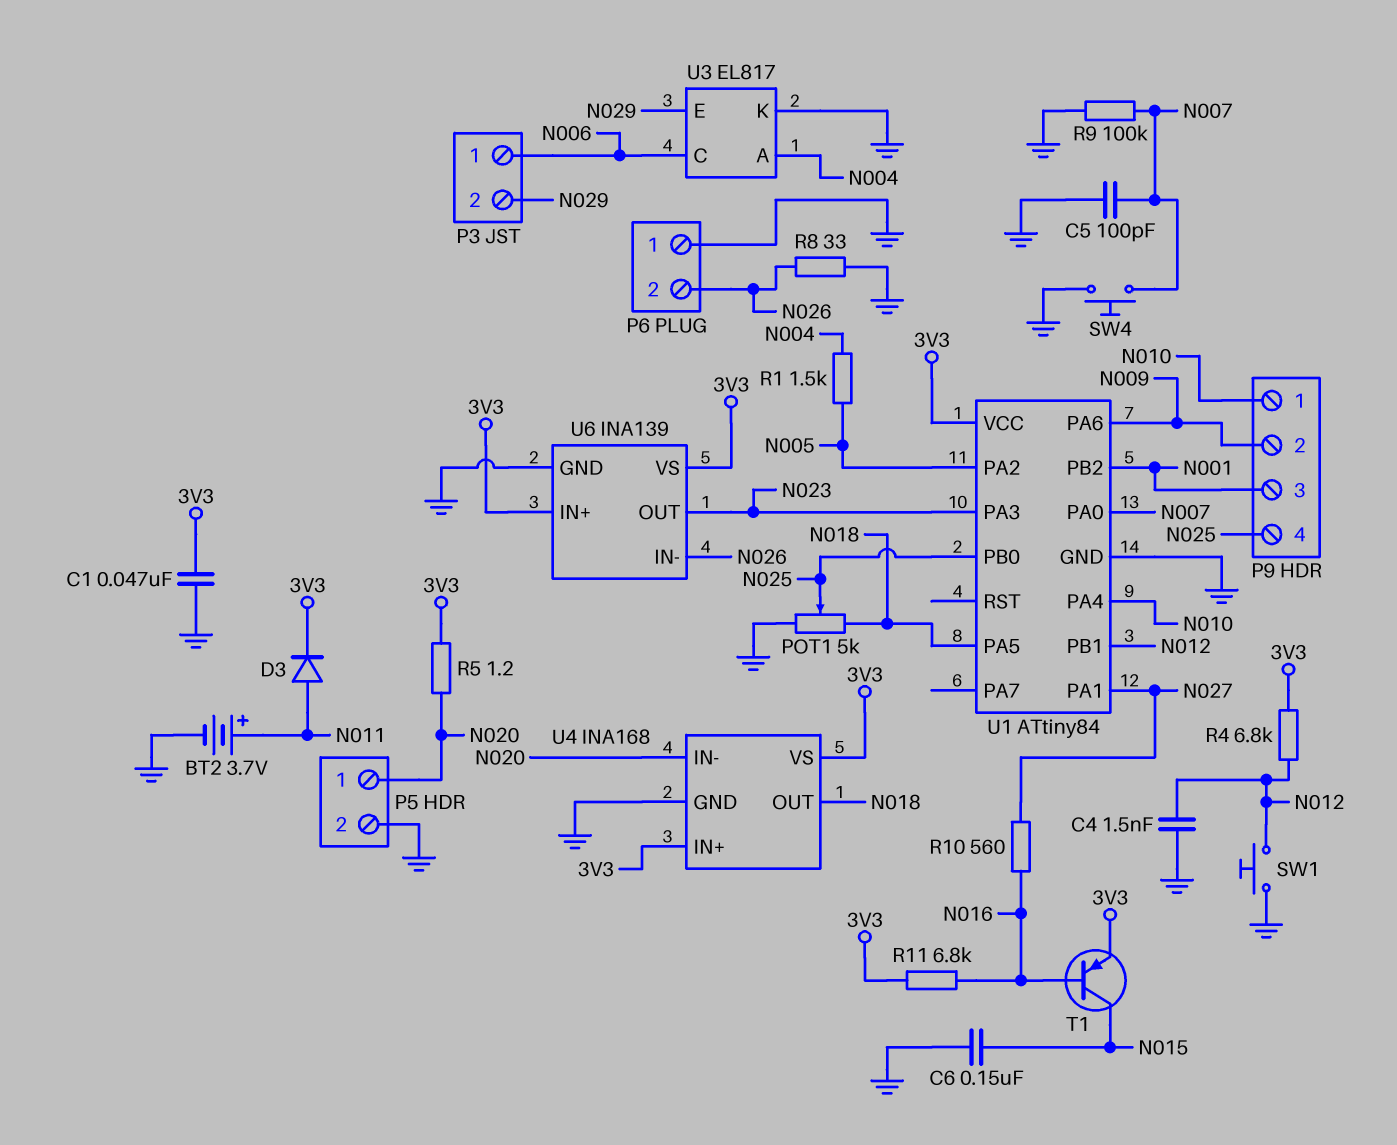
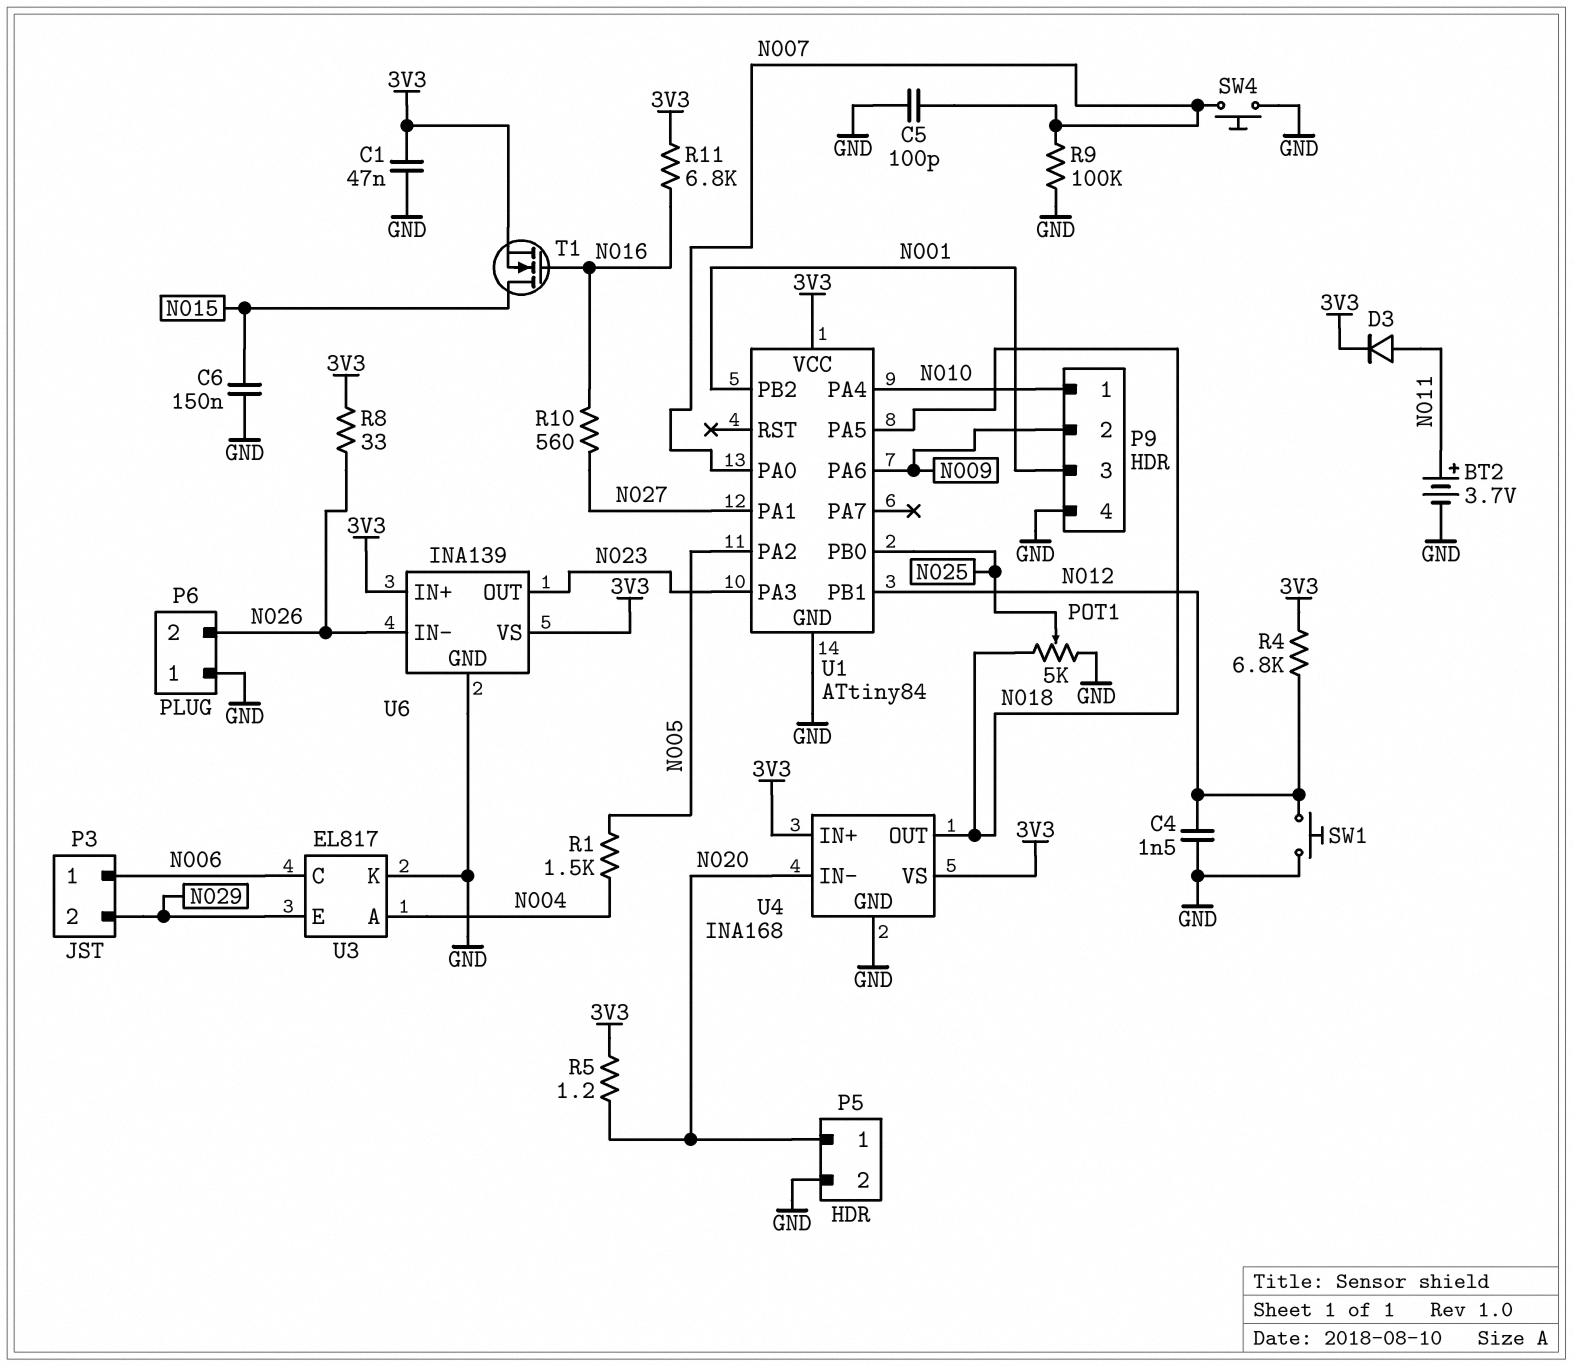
P9 pin 4: N025 -> GND
R8: 33 (GND, N026) -> 33 (3V3, N026)
T1: PNP (B N016, C N015, E 3V3) -> NMOS (G N016, D N015, S 3V3)

